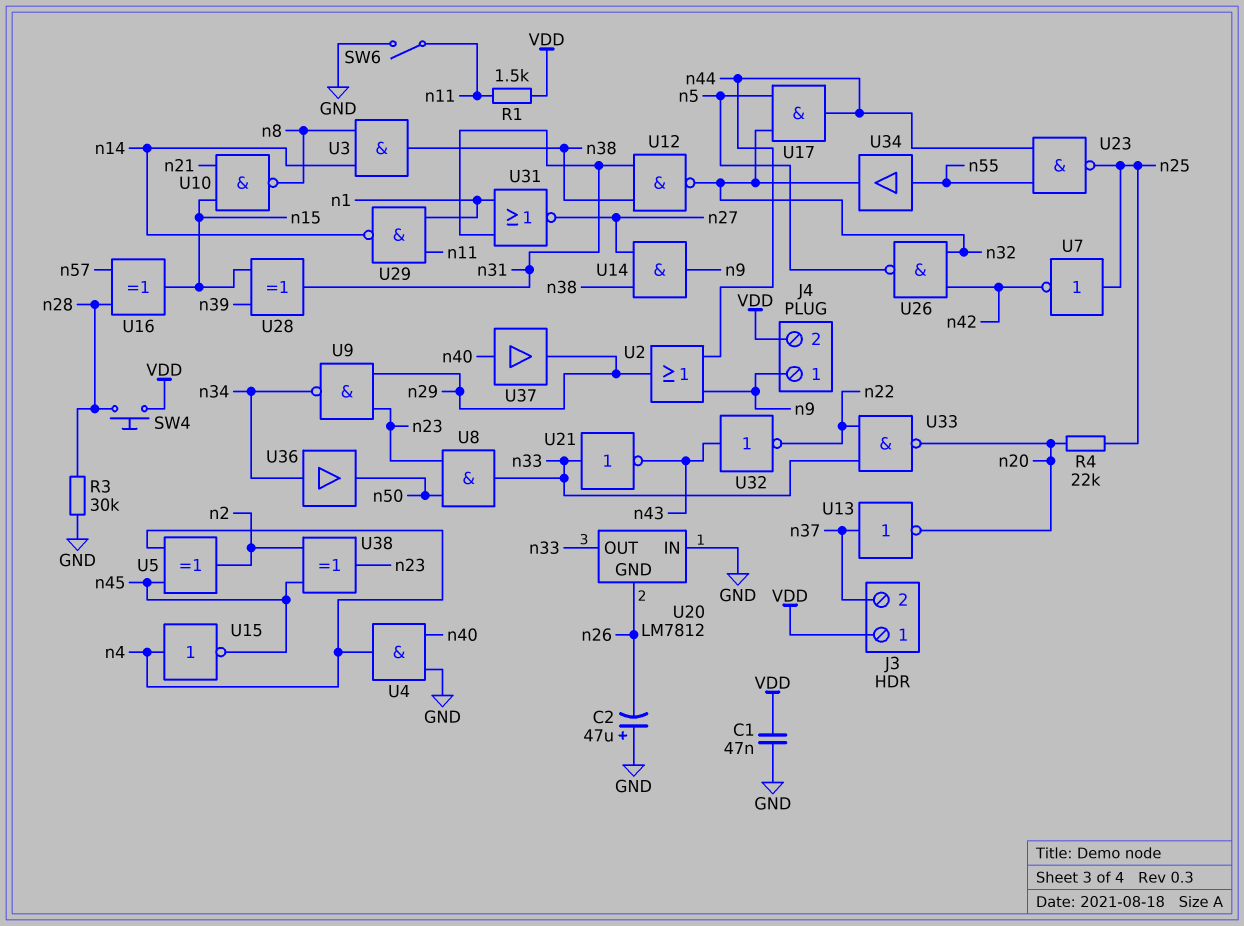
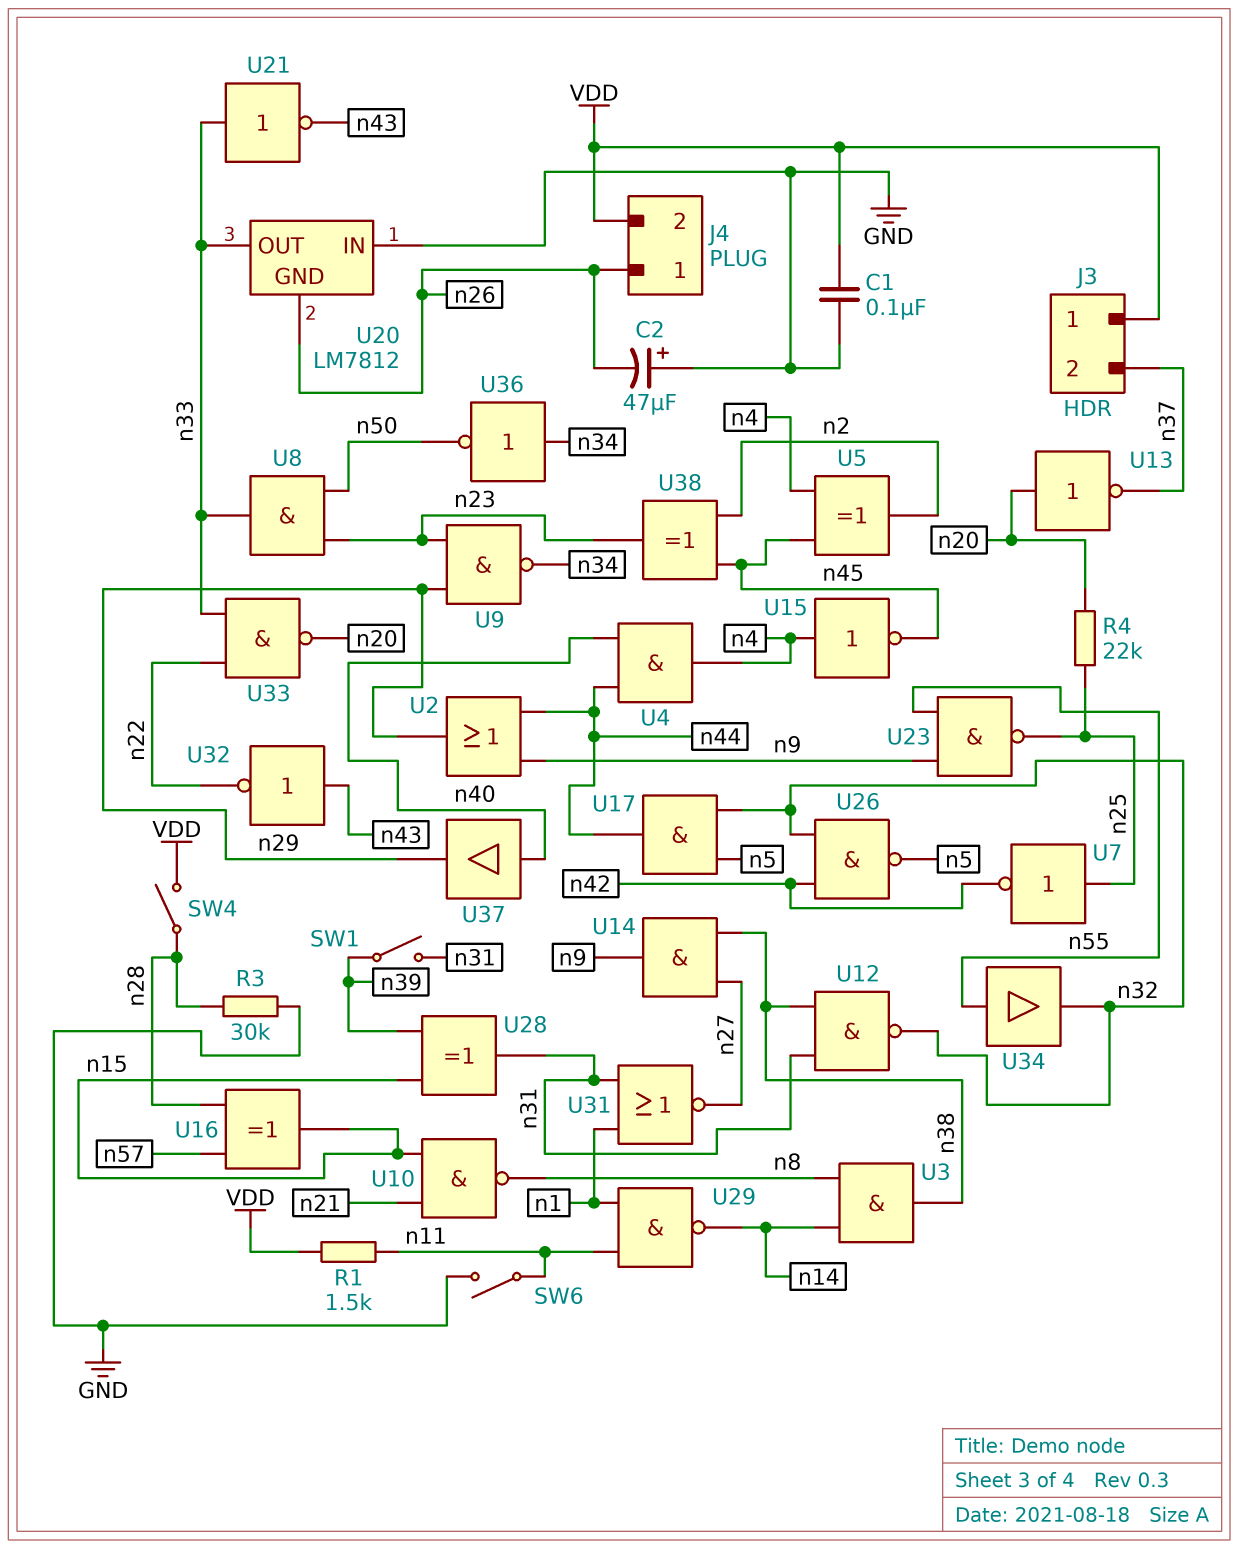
C1: 47nF (GND, VDD) -> 100nF (GND, VDD)
J4 pin 1: n9 -> n26
SW1: none -> switch (n31, n39)
SW4: button (VDD, n28) -> switch (VDD, n28)
U4: AND (in GND, in n40, out n4) -> AND (in n40, in n44, out n4)
U13: NOT (in n37, out n20) -> NOT (in n20, out n37)
U23: NAND (in n44, in n55, out n25) -> NAND (in n9, in n55, out n25)
U36: buffer (in n34, out n50) -> NOT (in n34, out n50)

